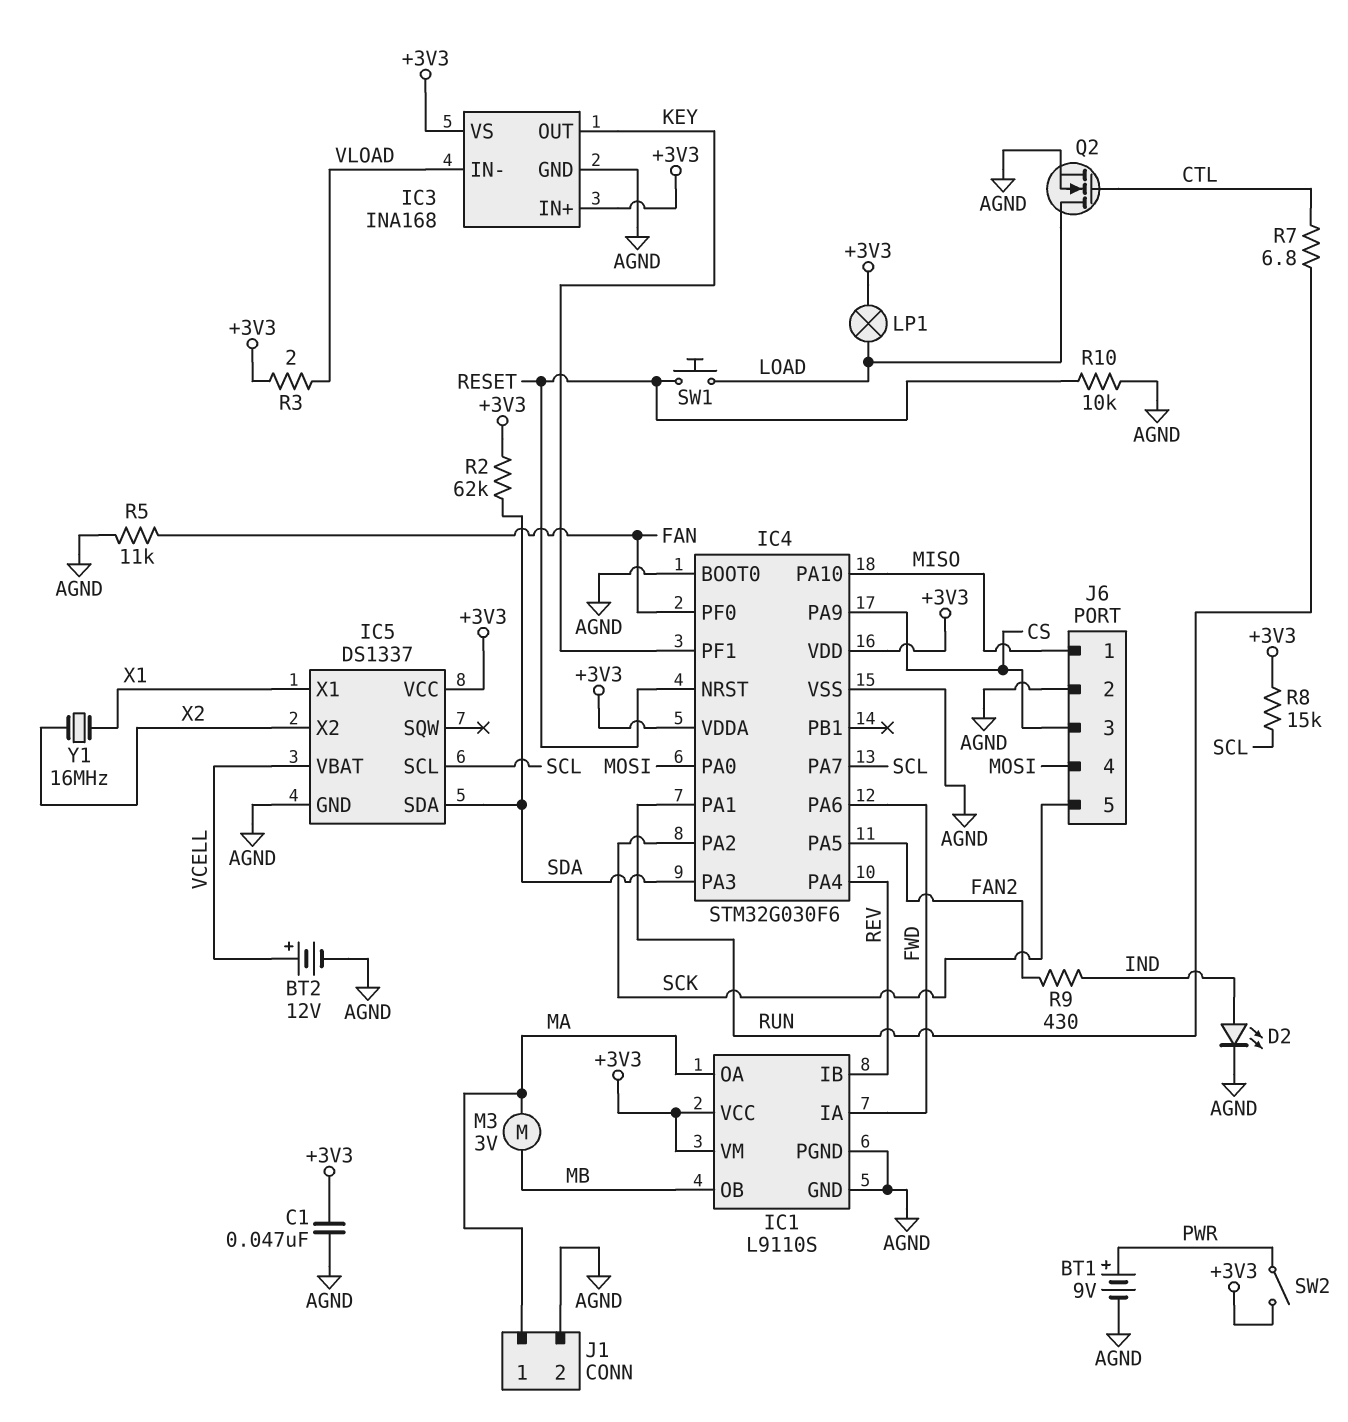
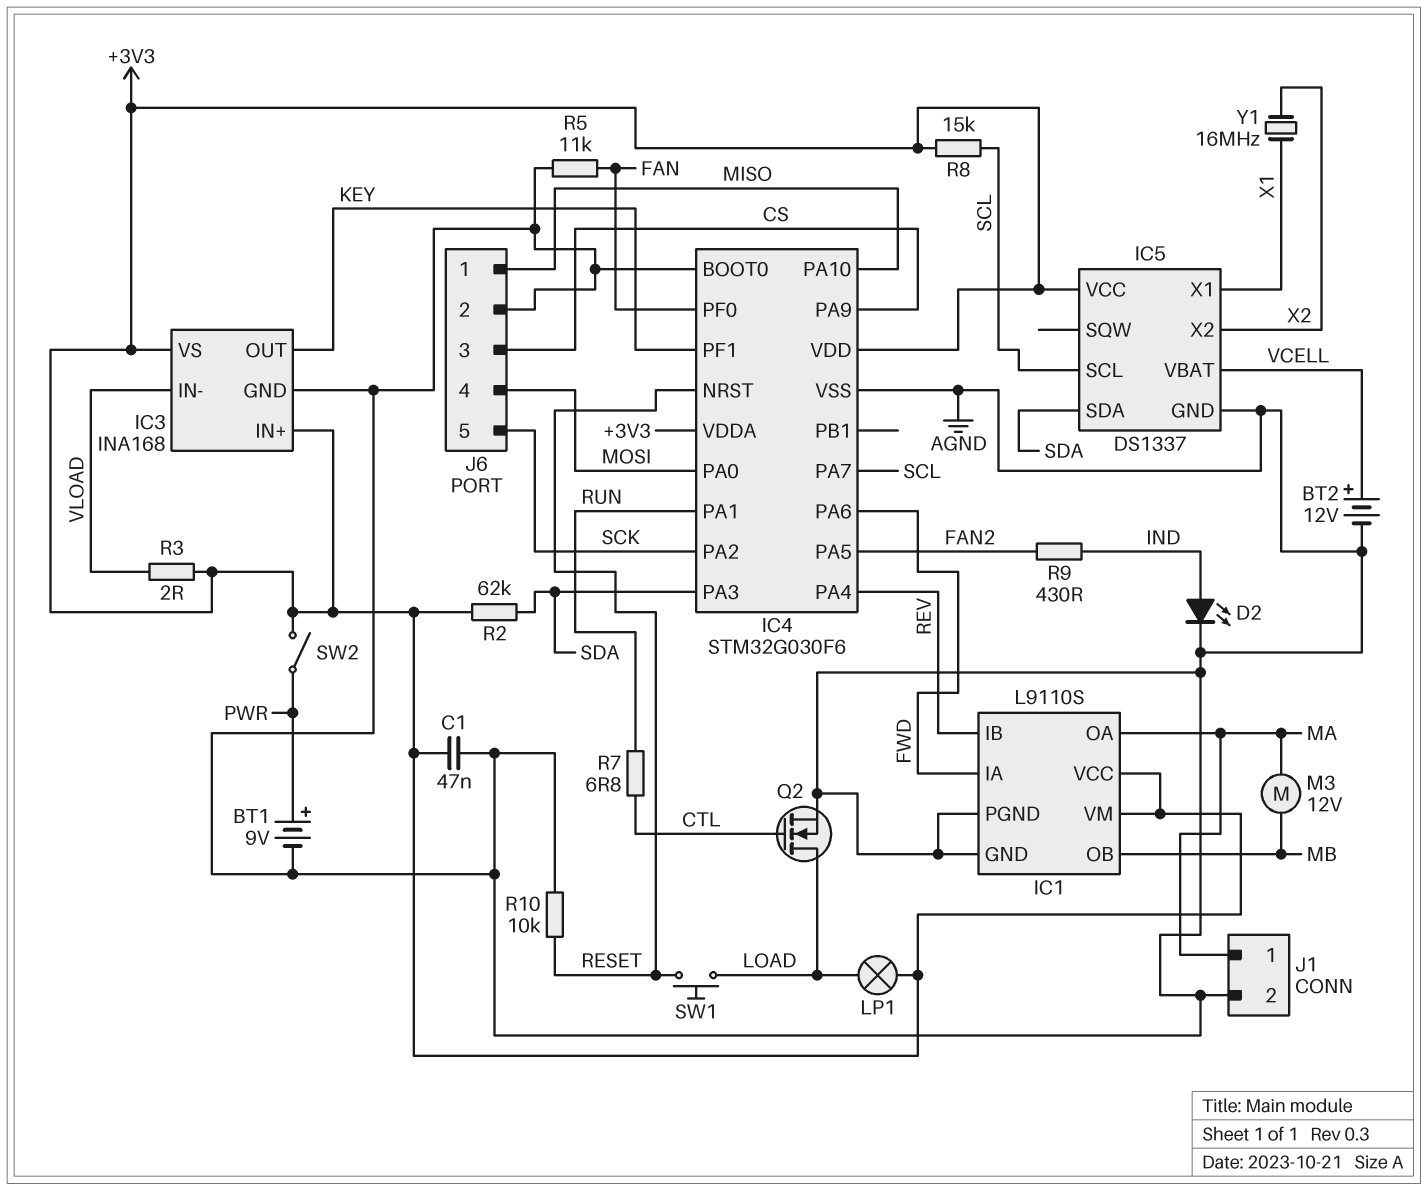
M3: motor 3V (MA, MB) -> motor 12V (MA, MB)

